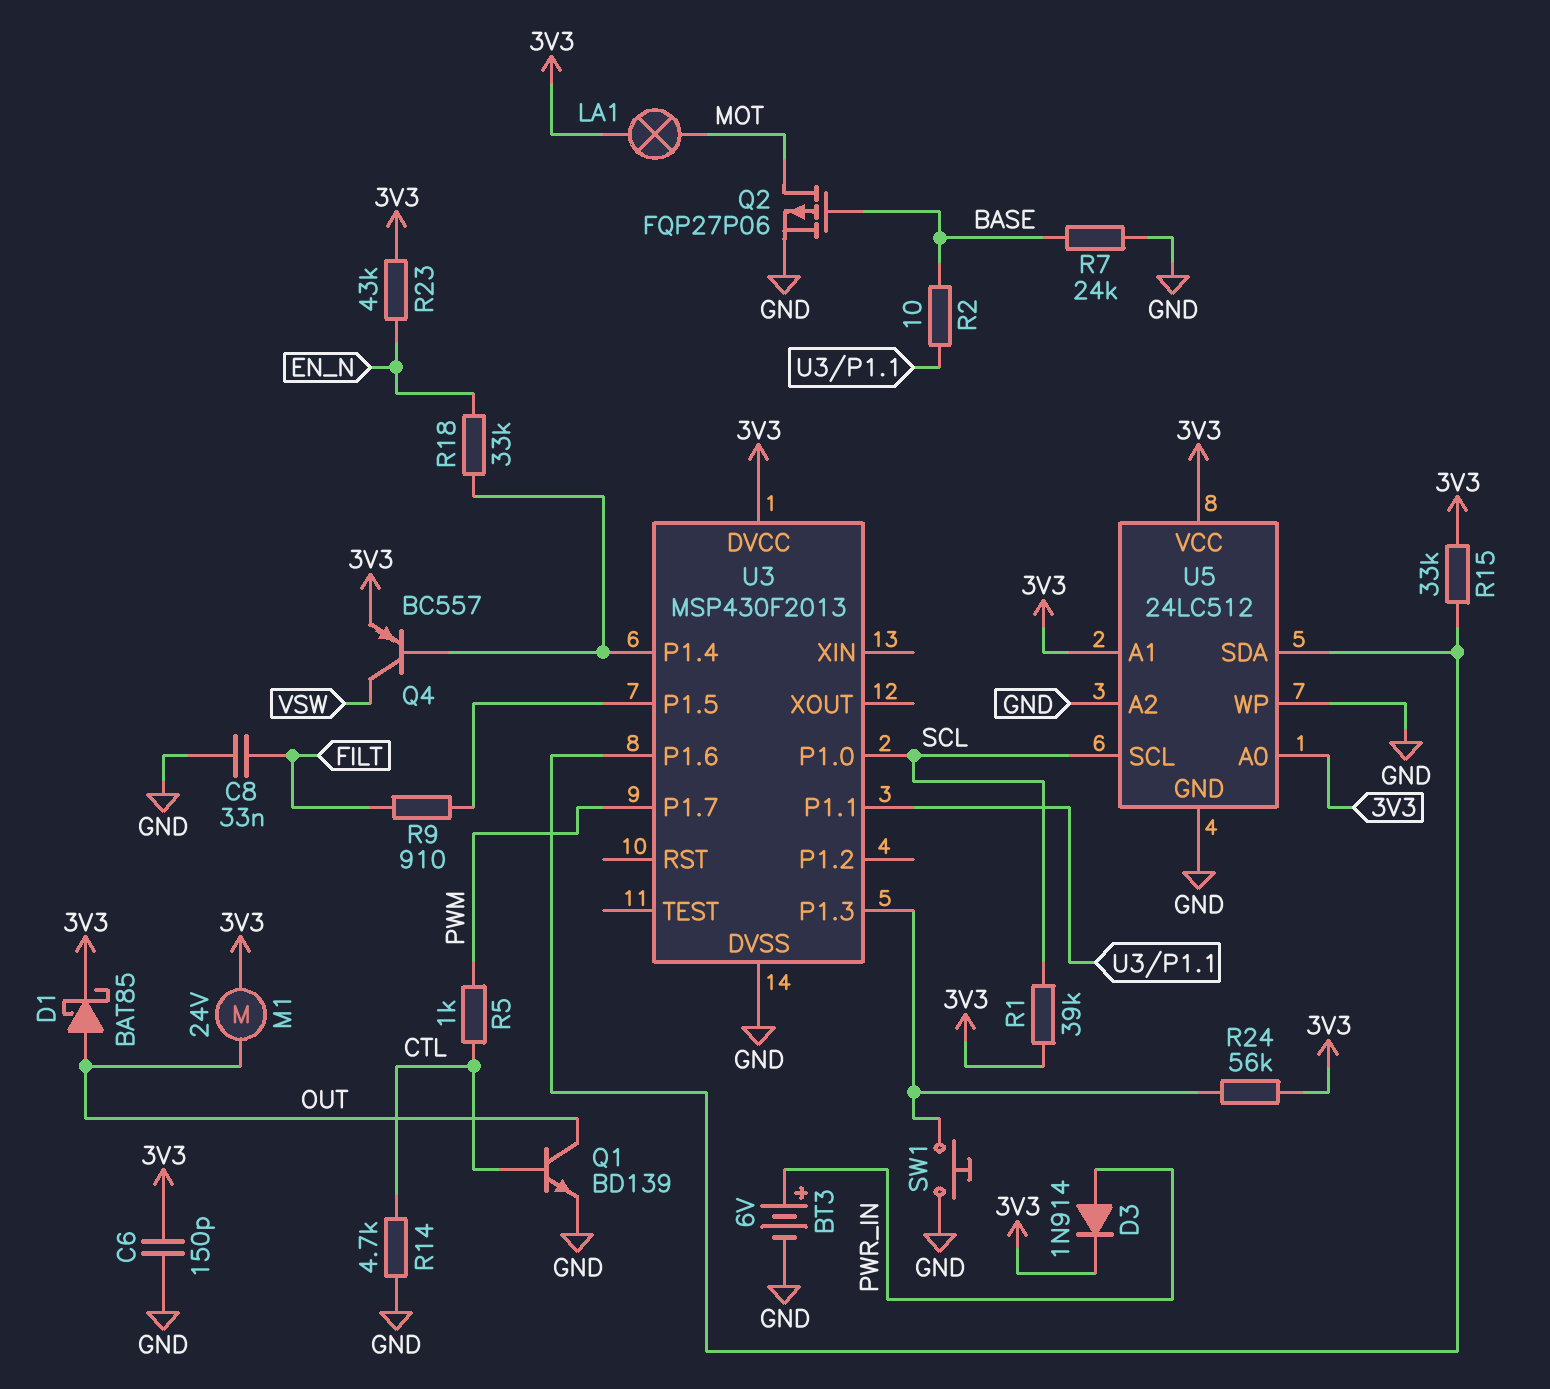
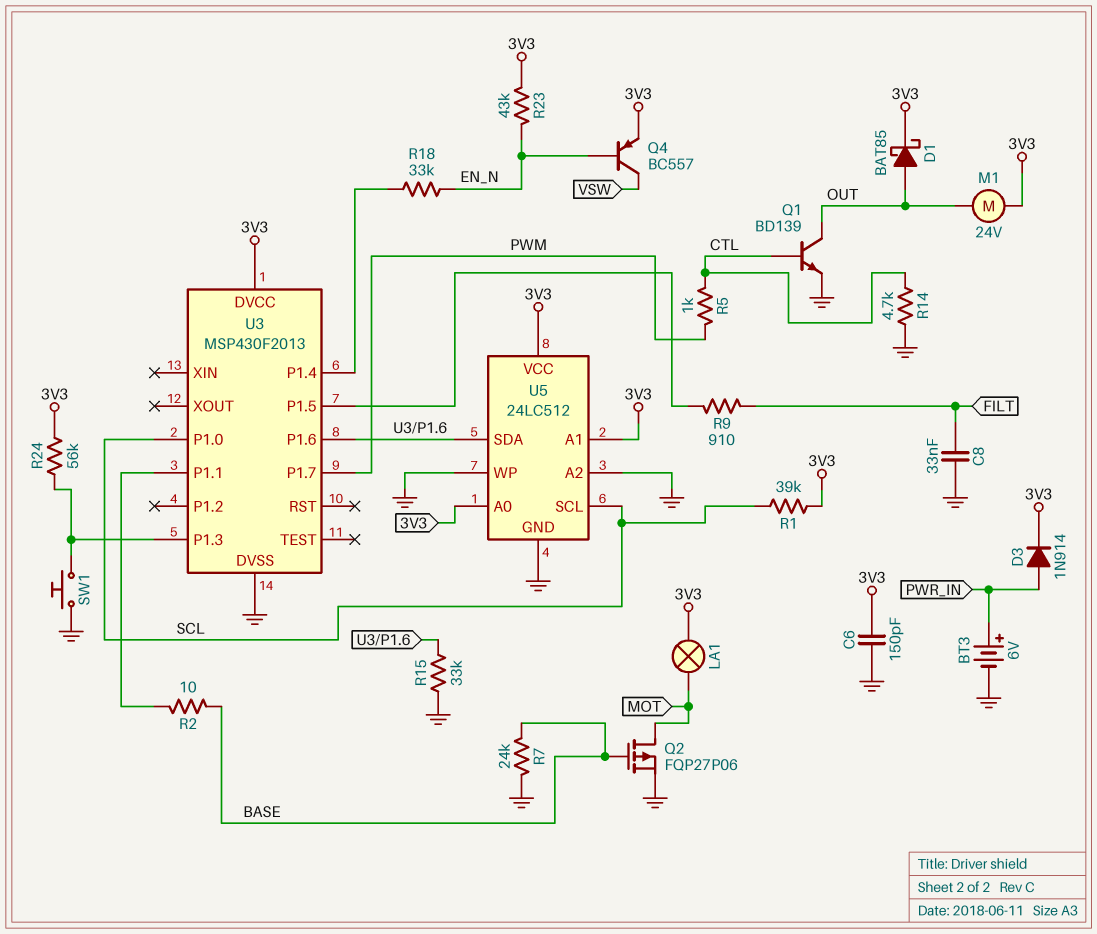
Q4: PNP BC557 (B U3/P1.4, C VSW, E 3V3) -> PNP BC557 (B EN_N, C VSW, E 3V3)
R15: 33k (3V3, U3/P1.6) -> 33k (GND, U3/P1.6)

